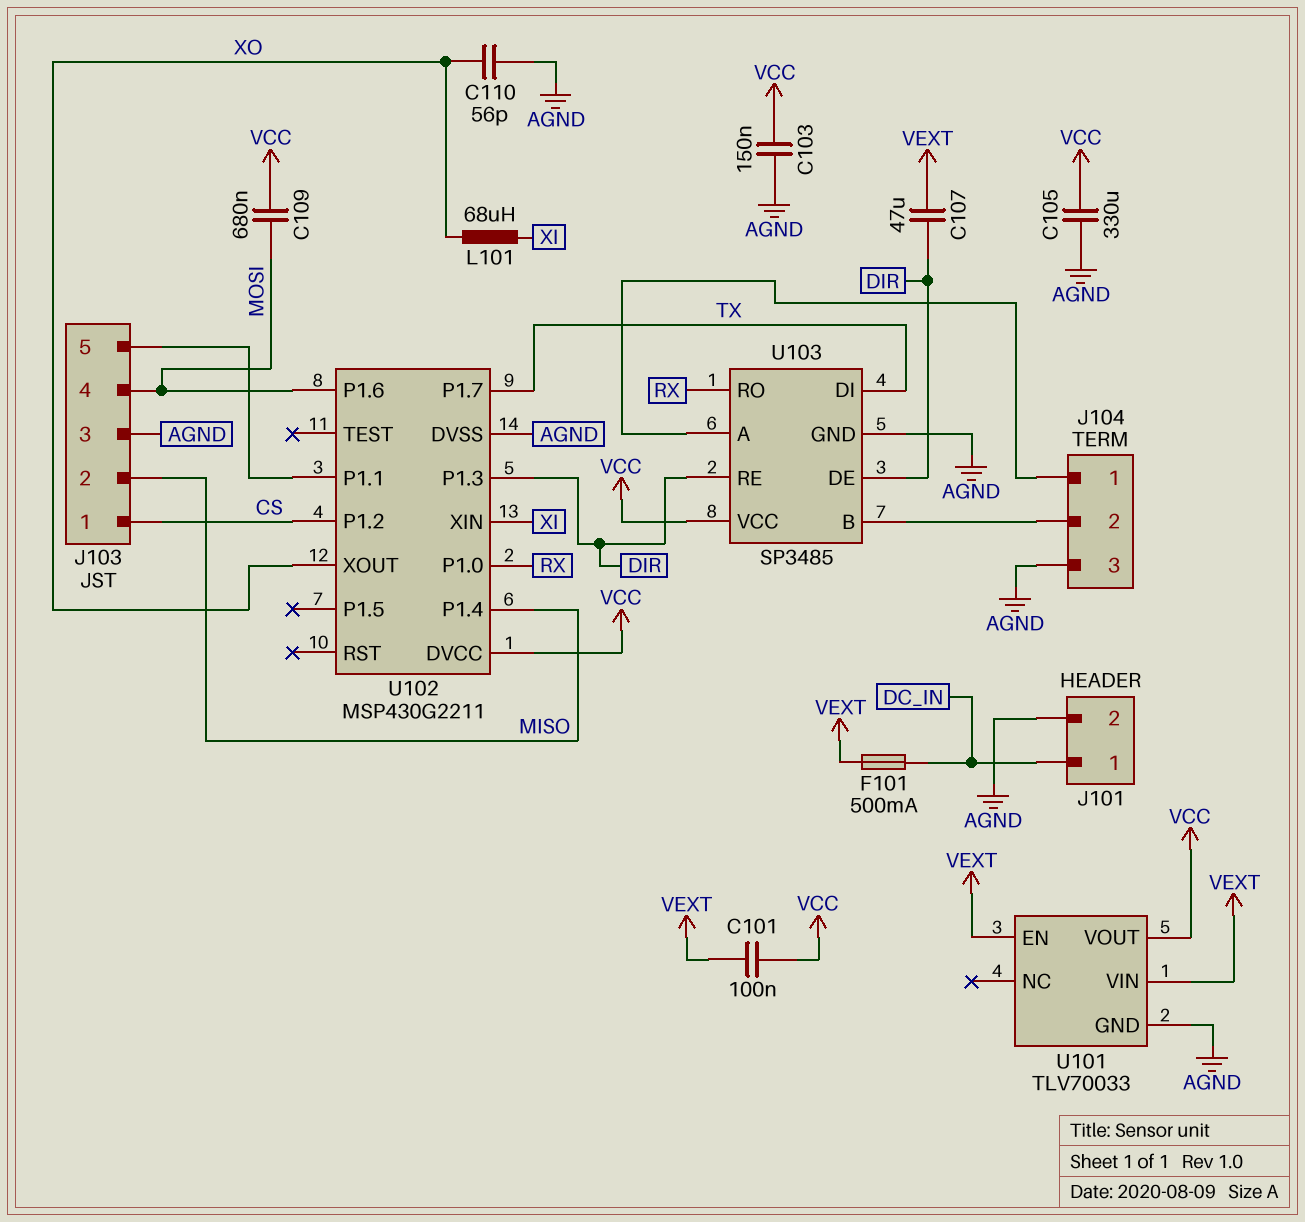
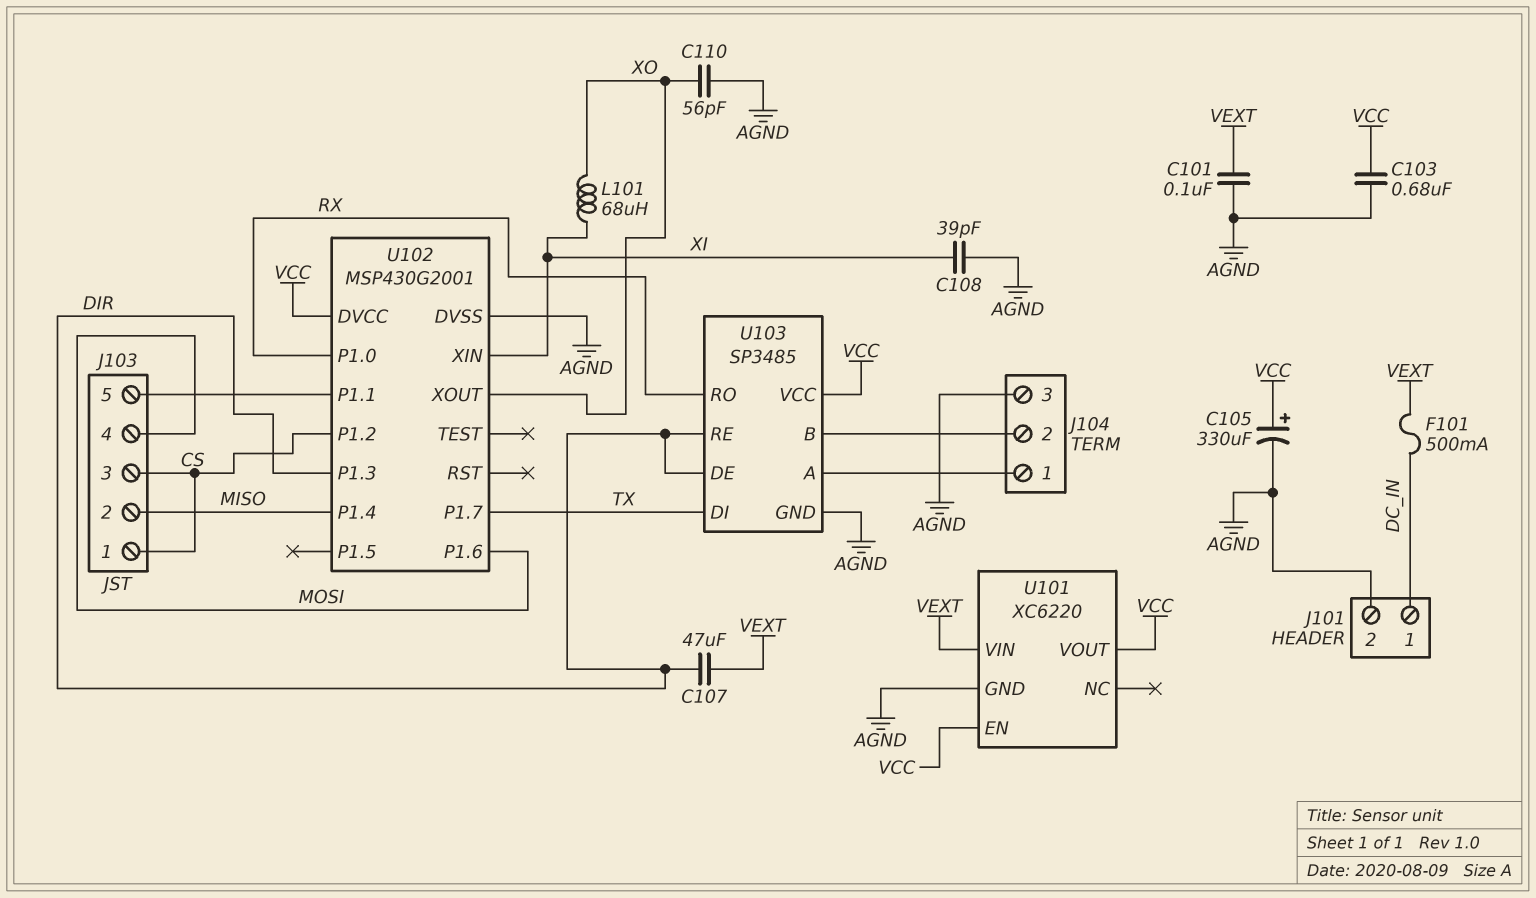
C101: 100nF (VCC, VEXT) -> 100nF (AGND, VEXT)
C103: 150nF (AGND, VCC) -> 680nF (AGND, VCC)
C105: 330uF (AGND, VCC) -> 330uF (plus VCC, minus AGND)
C108: none -> 39pF (AGND, XI)
C109: 680nF (MOSI, VCC) -> none
J103 pin 3: AGND -> CS
U101: TLV70033 -> XC6220
U101 pin EN: VEXT -> VCC
U102: MSP430G2211 -> MSP430G2001

